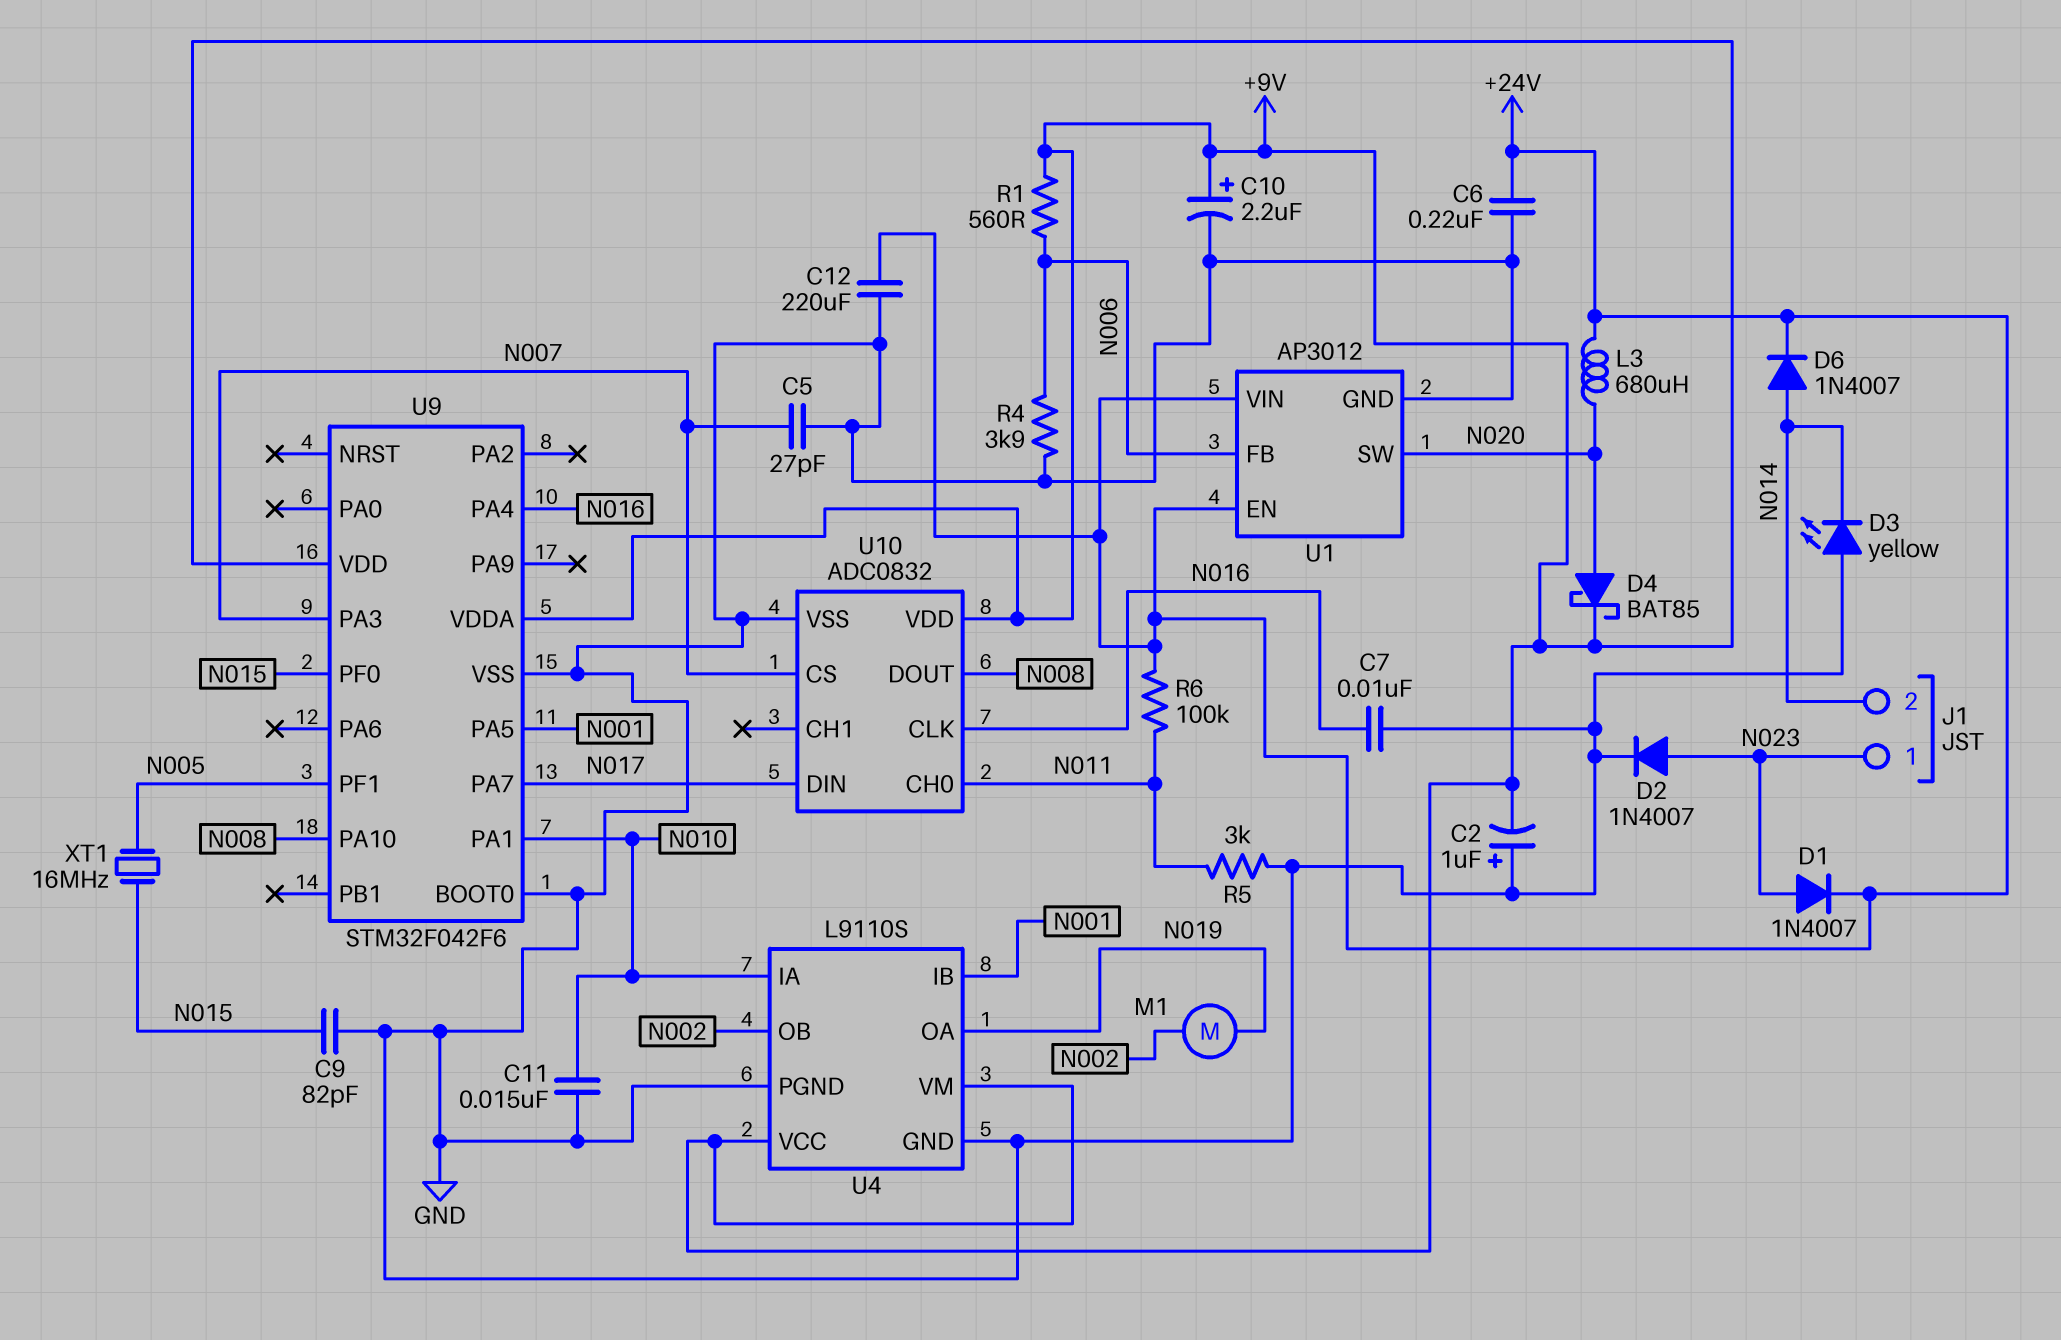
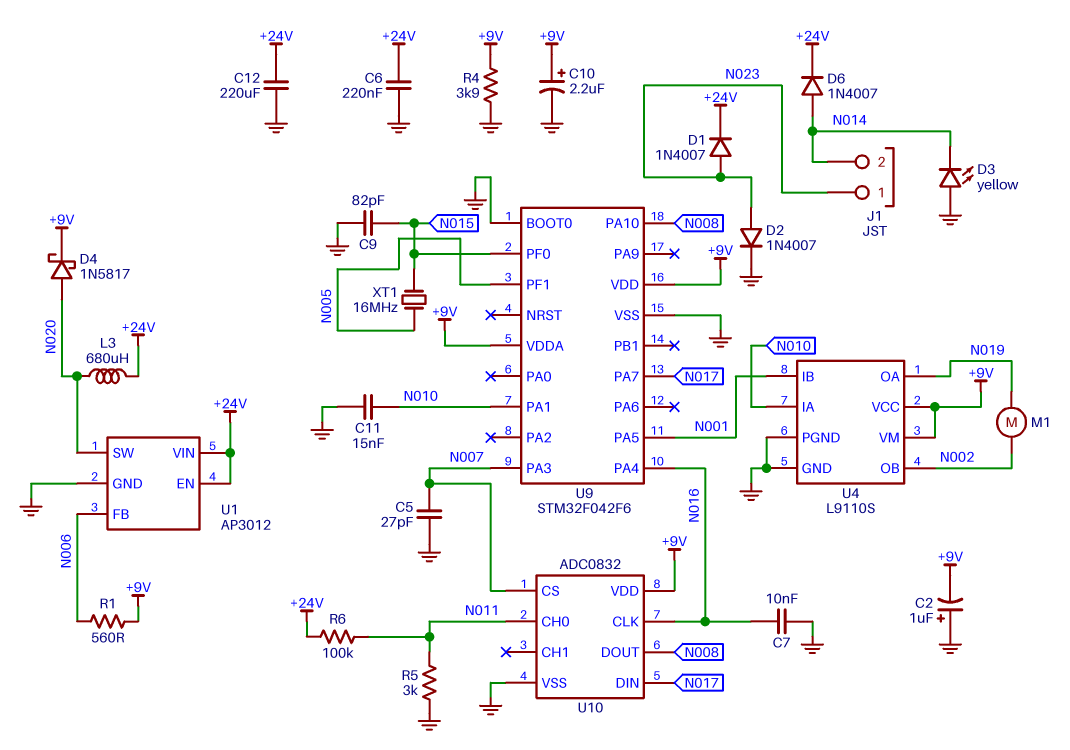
D4: schottky BAT85 (A N020, K +9V) -> schottky 1N5817 (A N020, K +9V)
R4: 3.9k (GND, N006) -> 3.9k (+9V, GND)

